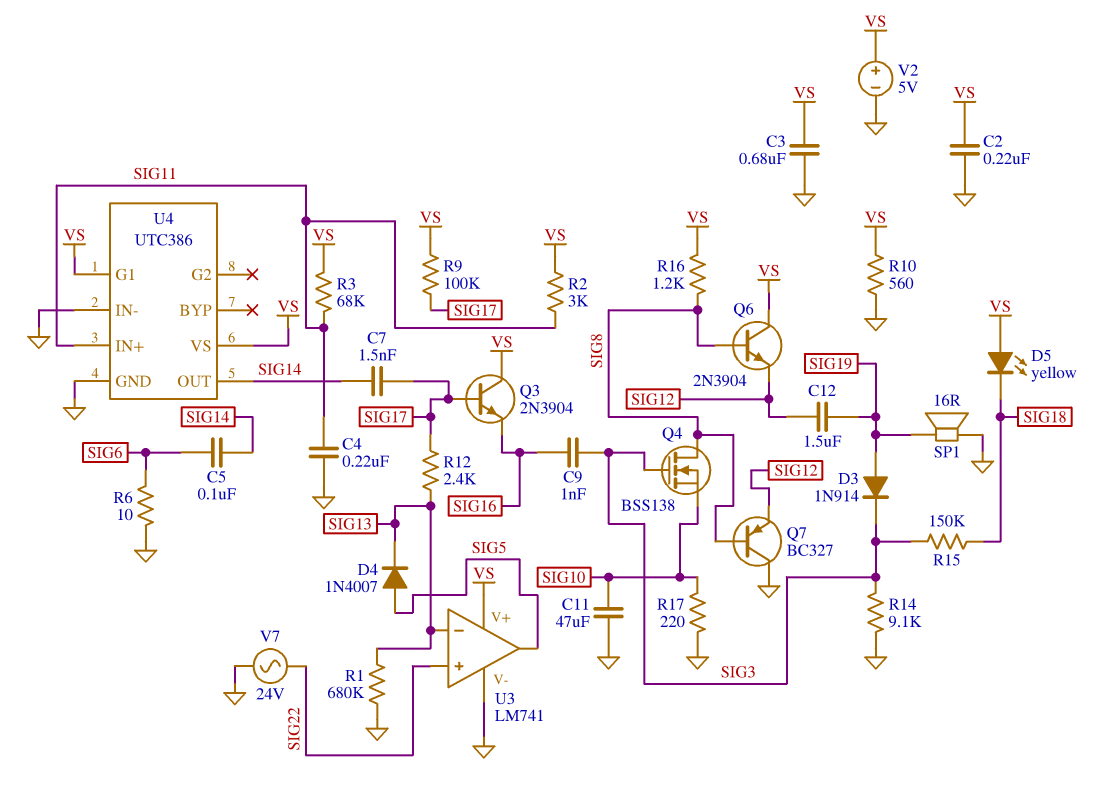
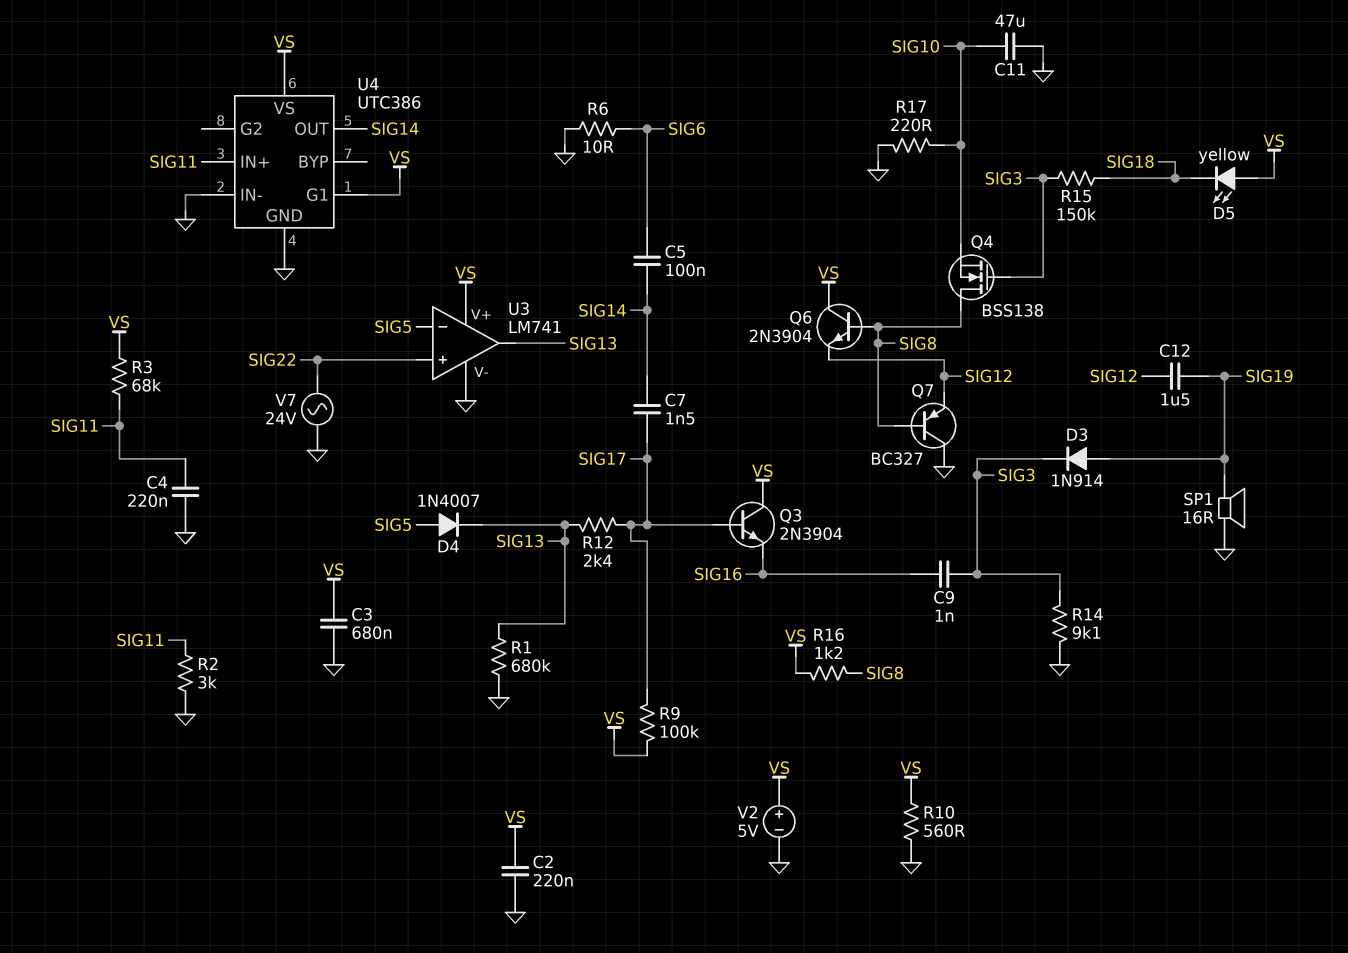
R2: 3k (SIG11, VS) -> 3k (GND, SIG11)
U3 pin in-: SIG13 -> SIG5
U3 pin out: SIG5 -> SIG13

